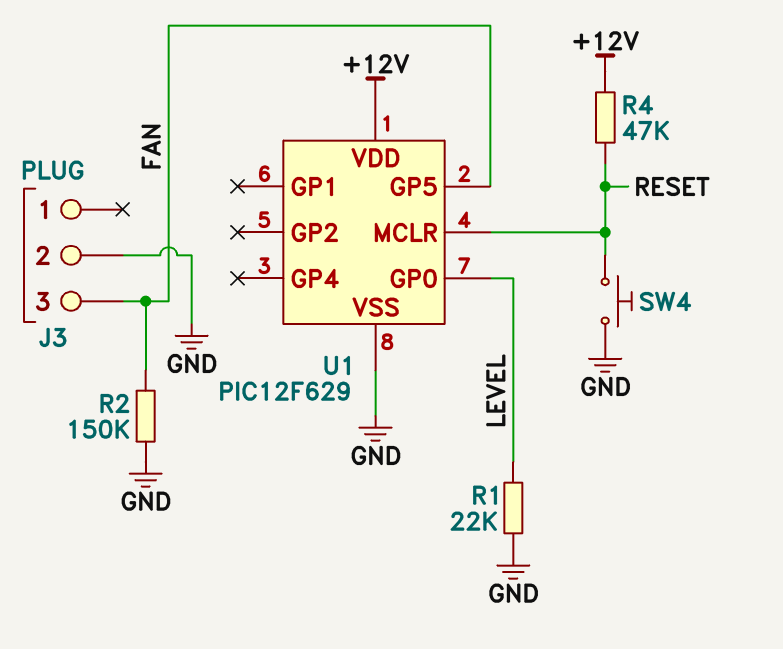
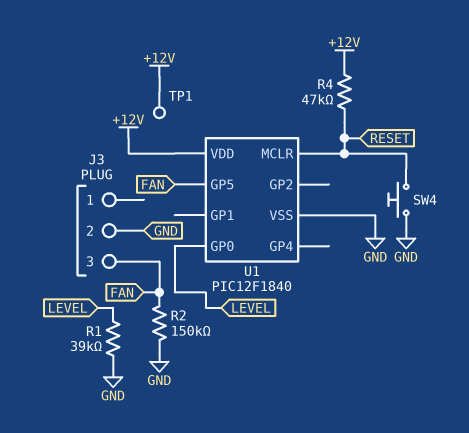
R1: 22k (GND, LEVEL) -> 39k (GND, LEVEL)
TP1: none -> test point (+12V)
U1: PIC12F629 -> PIC12F1840

